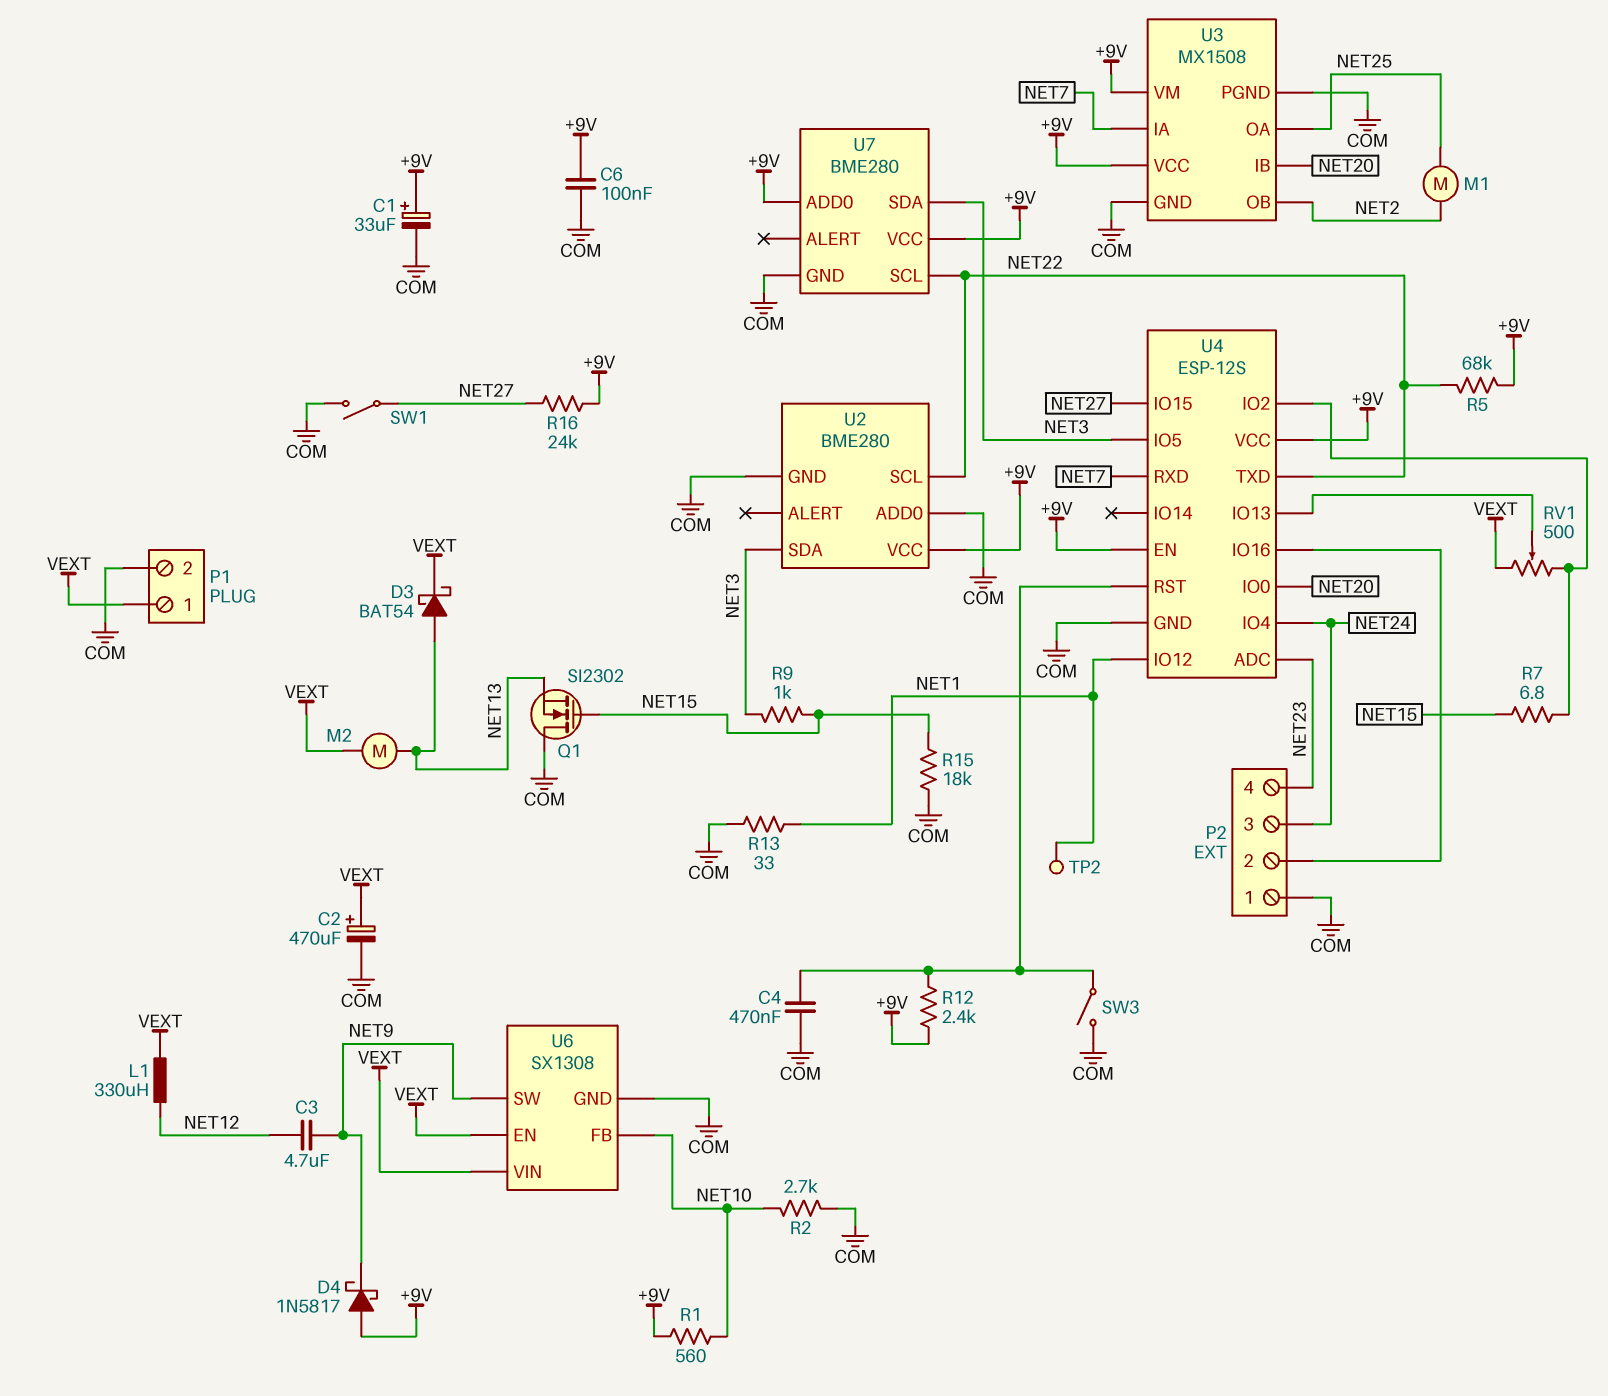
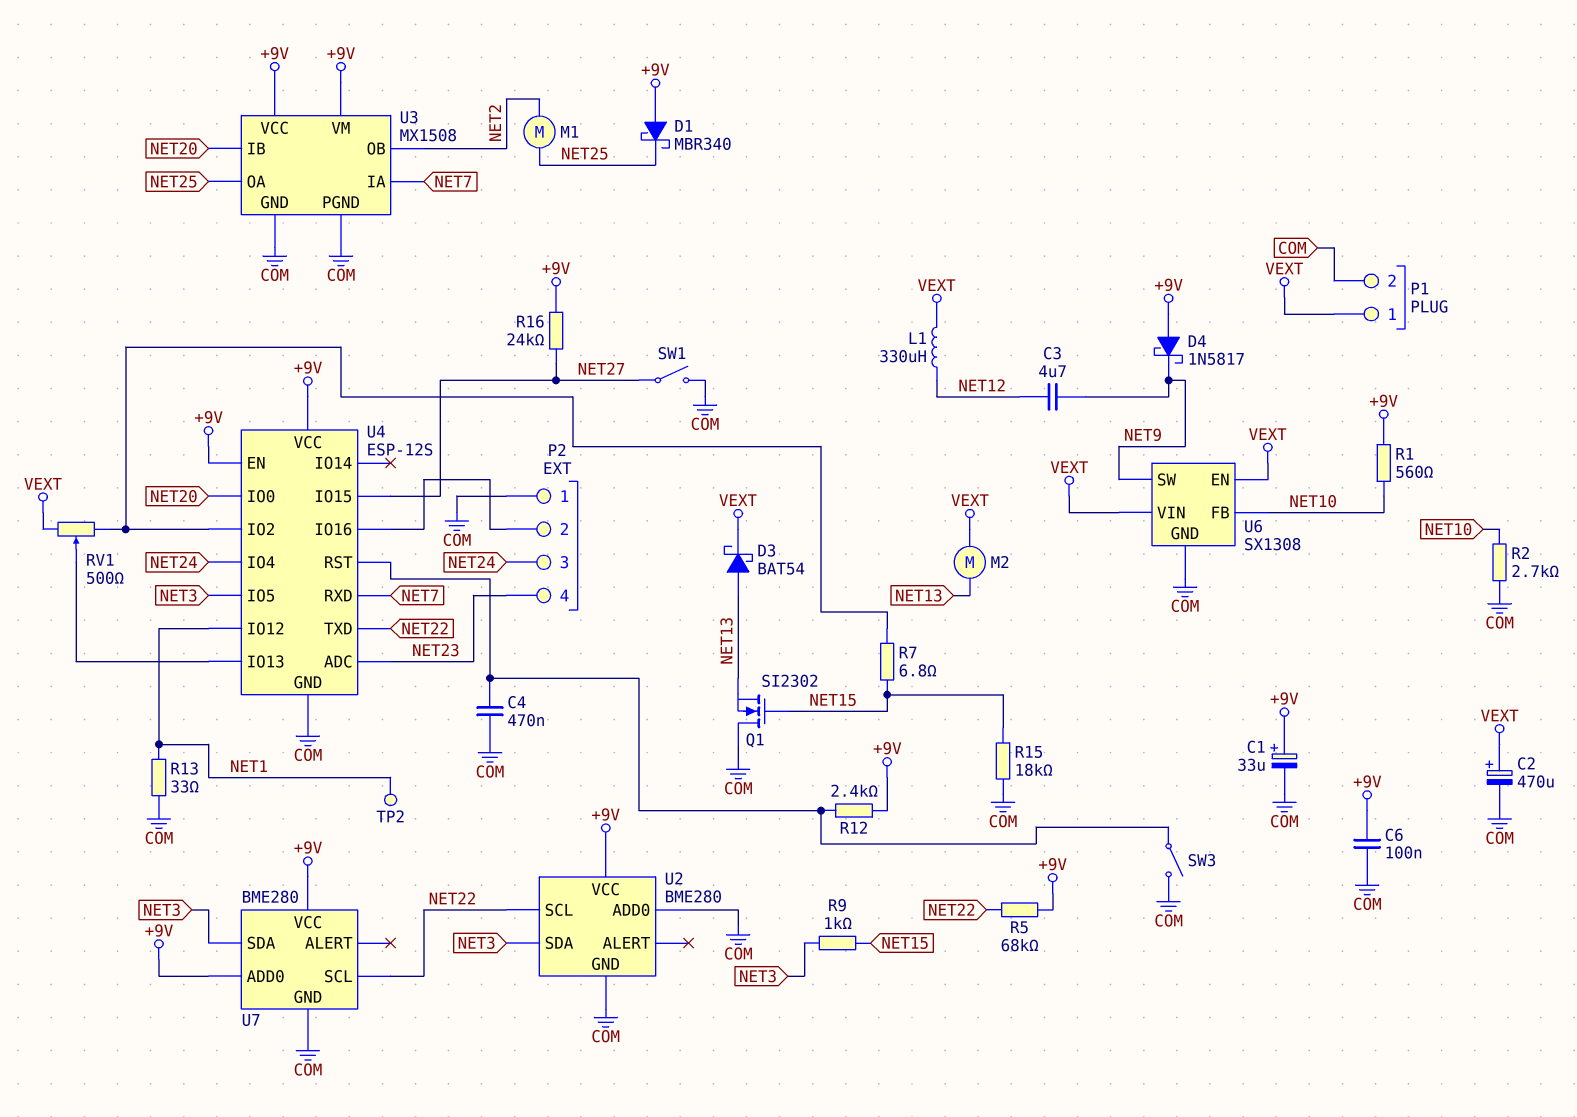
D1: none -> schottky MBR340 (A +9V, K NET25)

